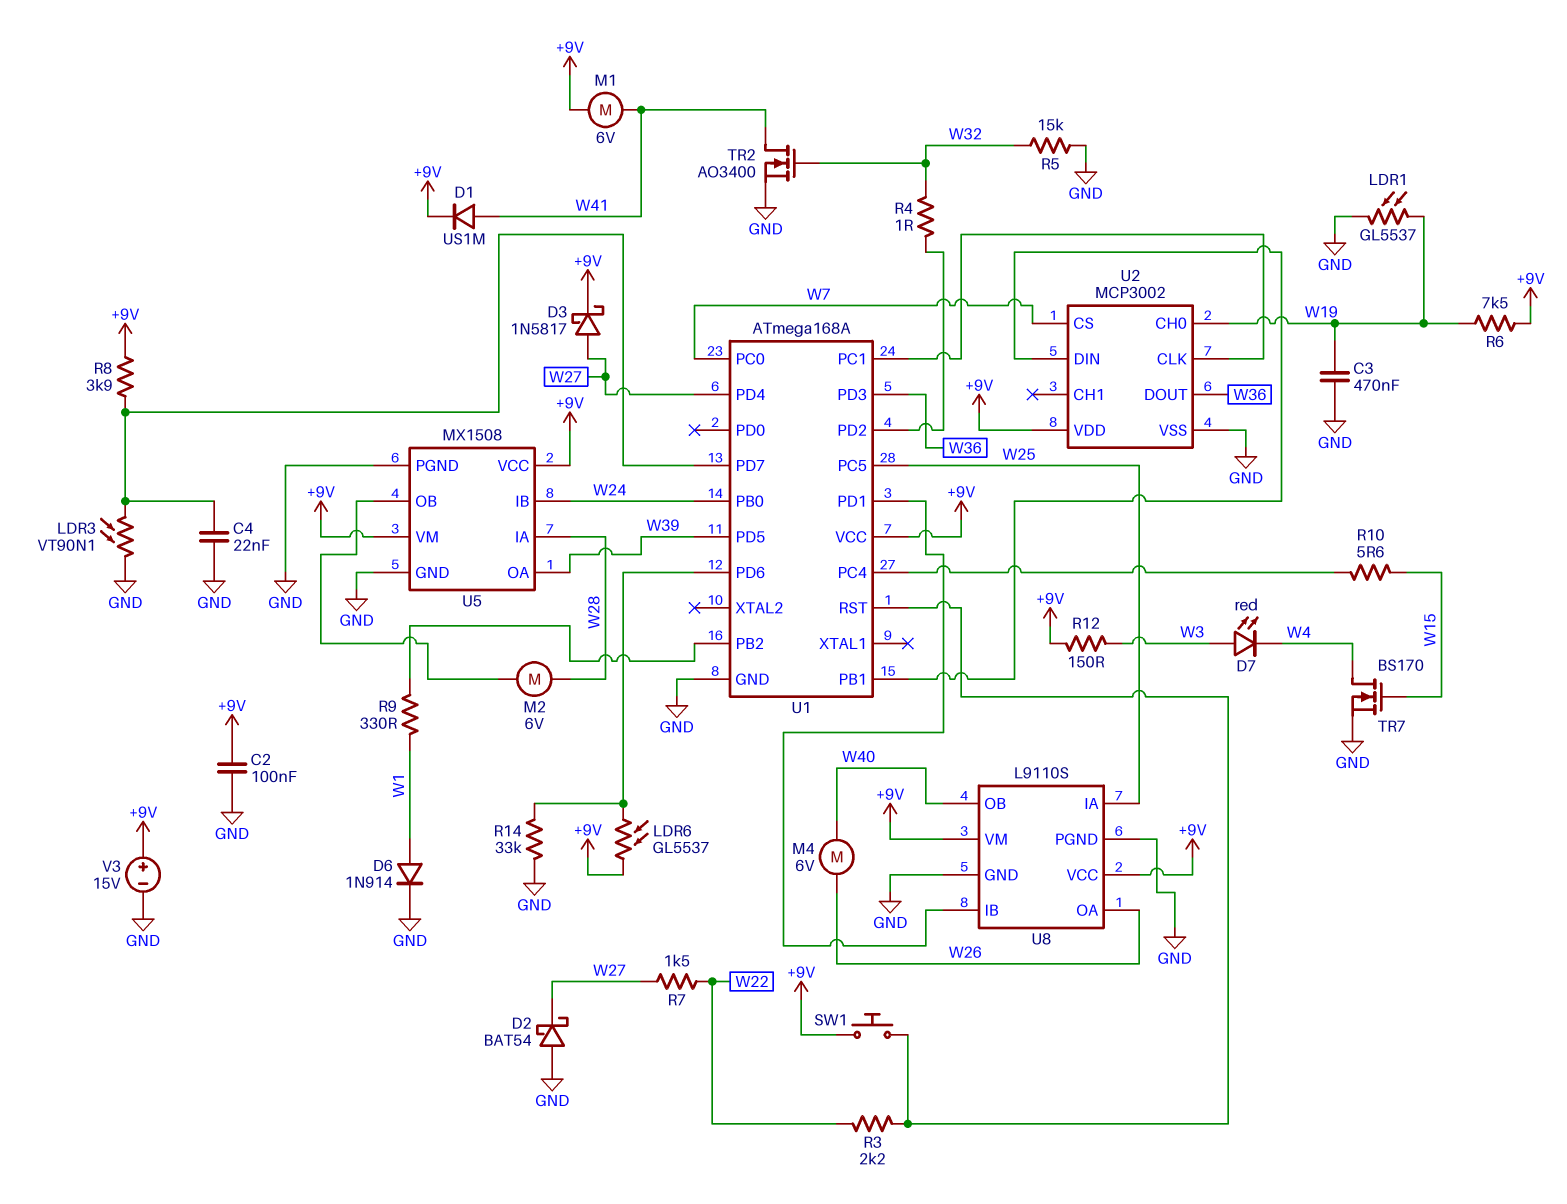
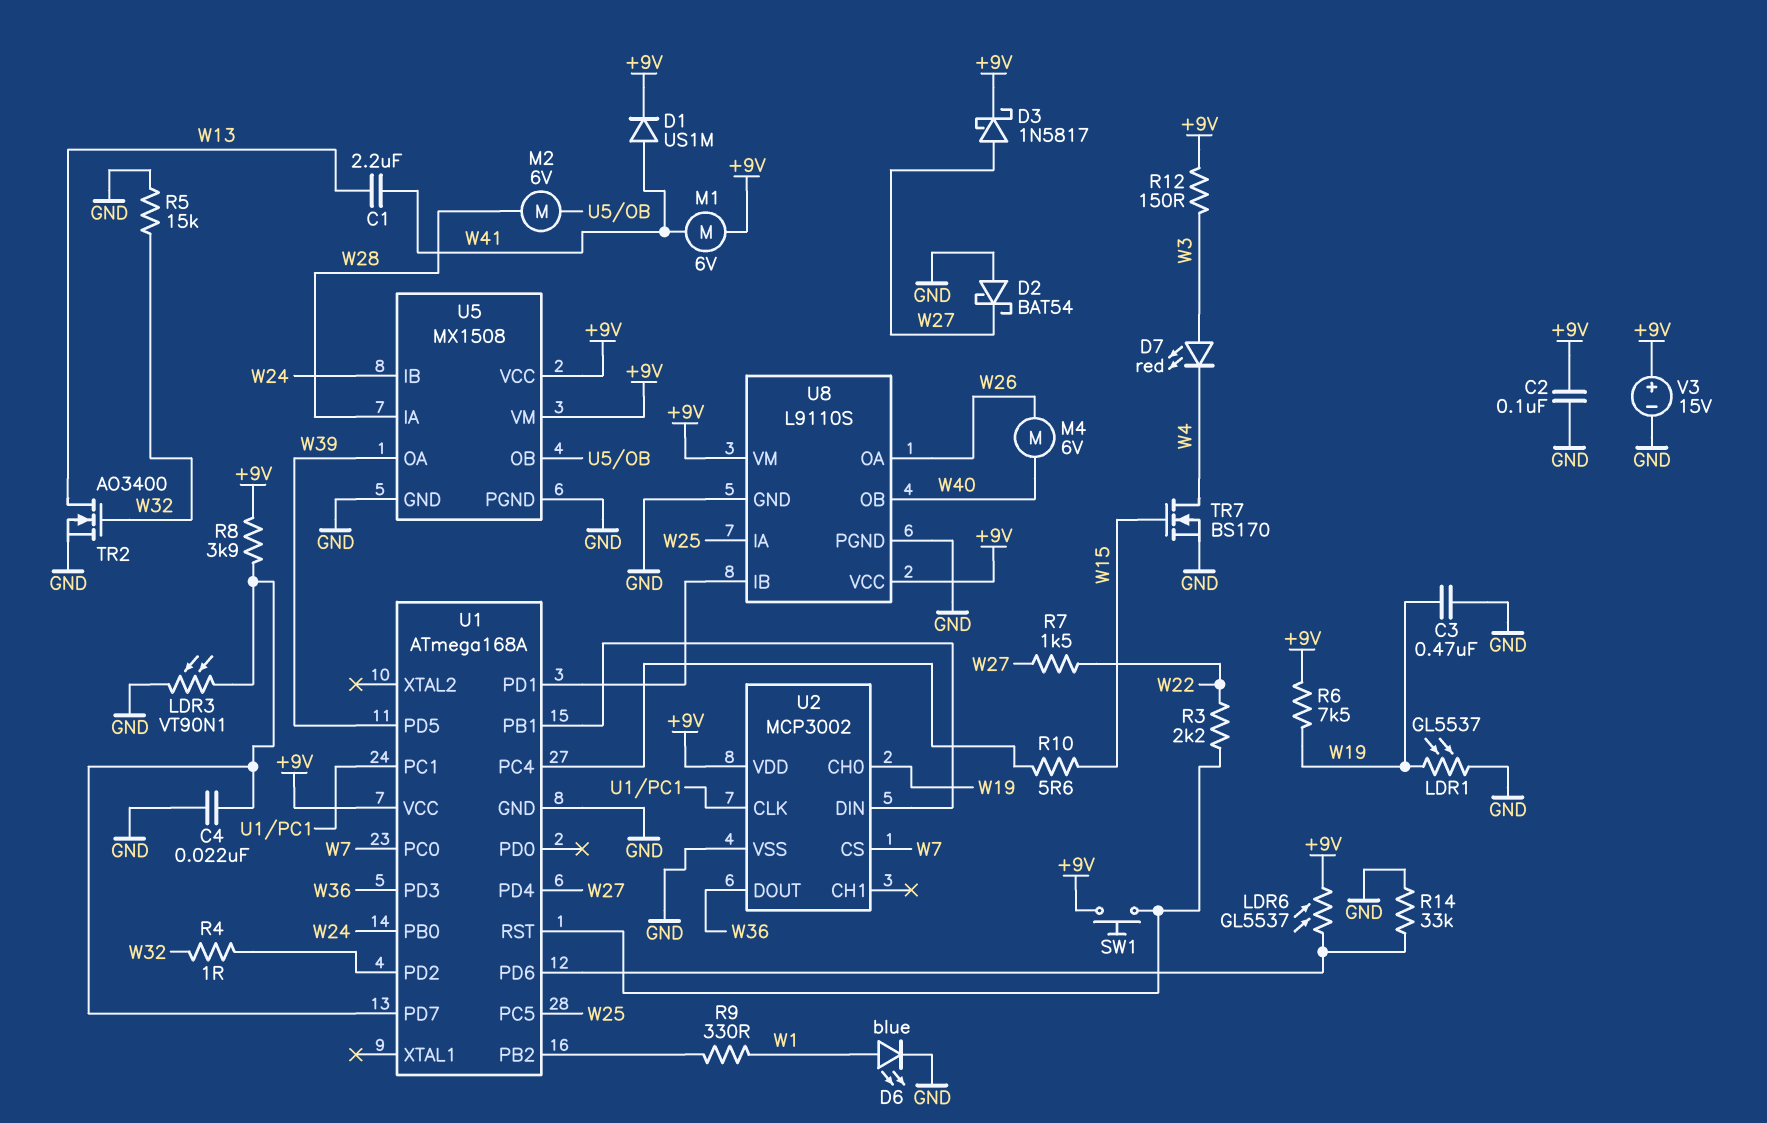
C1: none -> 2.2uF (W13, W41)
D6: diode 1N914 (A W1, K GND) -> LED blue (A W1, K GND)
TR2: NMOS AO3400 (G W32, D W41, S GND) -> NMOS AO3400 (G W32, D W13, S GND)

